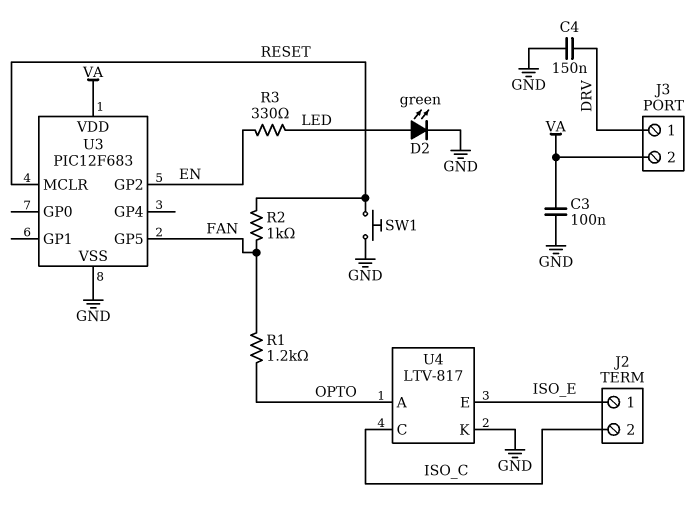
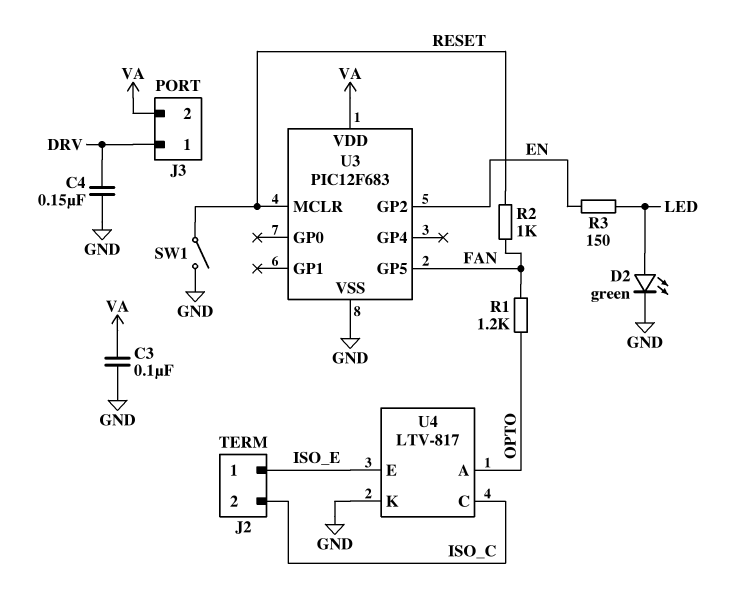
R3: 330 (EN, LED) -> 150 (EN, LED)
SW1: button (GND, RESET) -> switch (GND, RESET)

